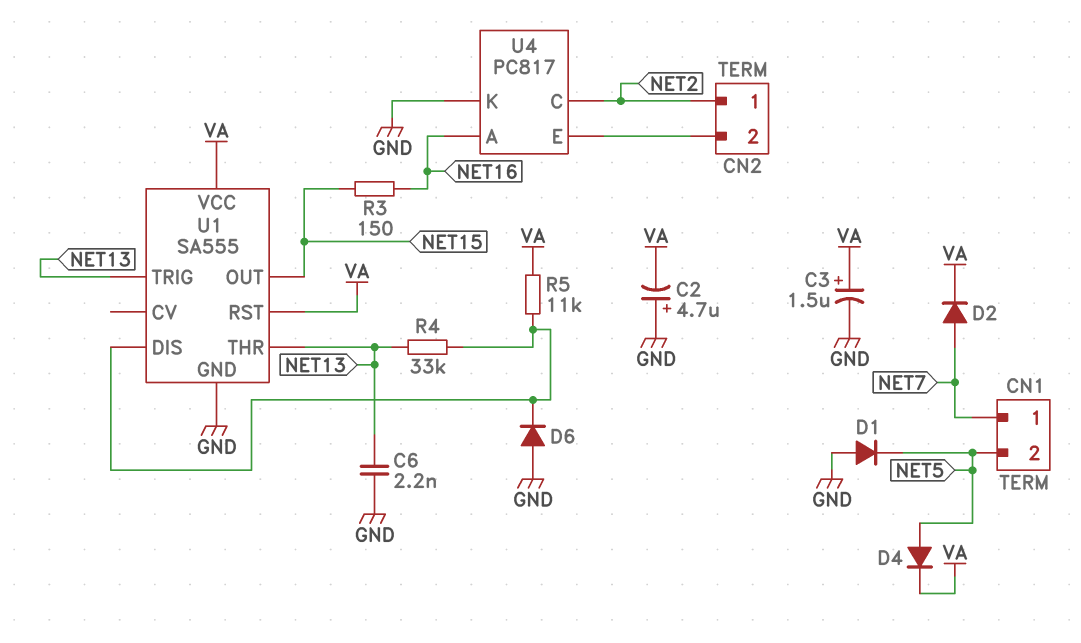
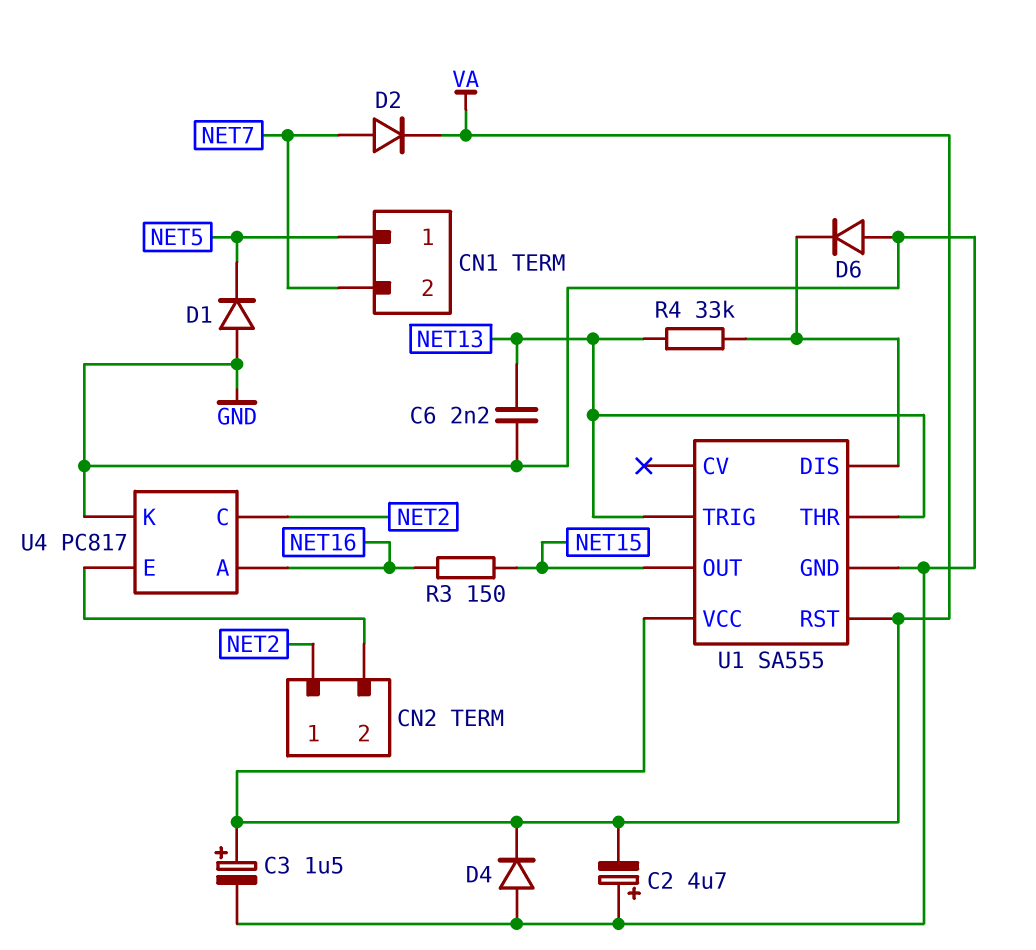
CN1 pin 1: NET7 -> NET5
CN1 pin 2: NET5 -> NET7
D4: diode (A NET5, K VA) -> diode (A GND, K VA)
R5: 11k (U1/DIS, VA) -> none

